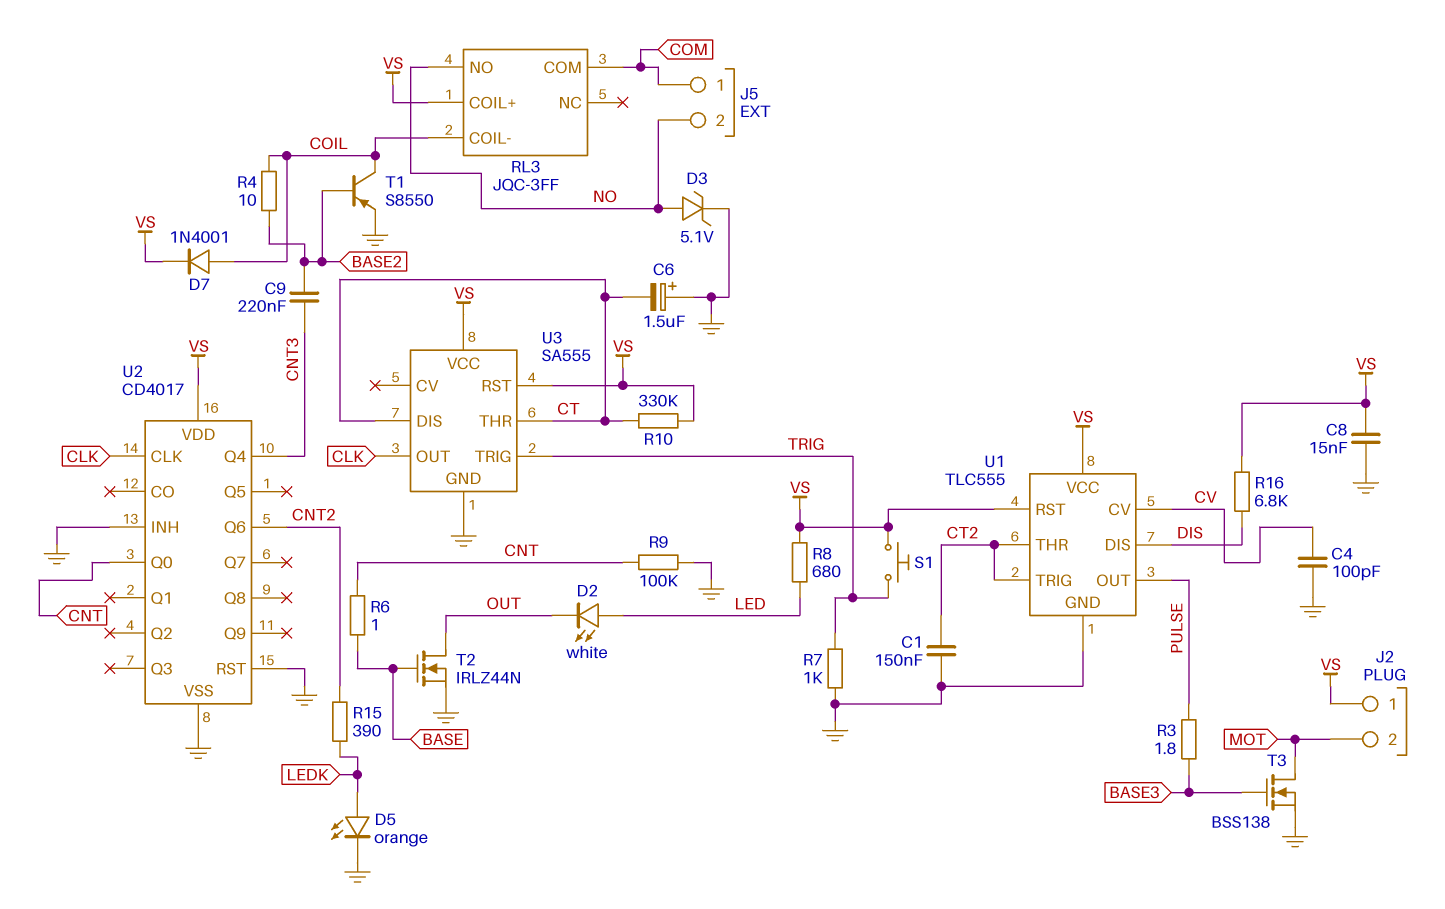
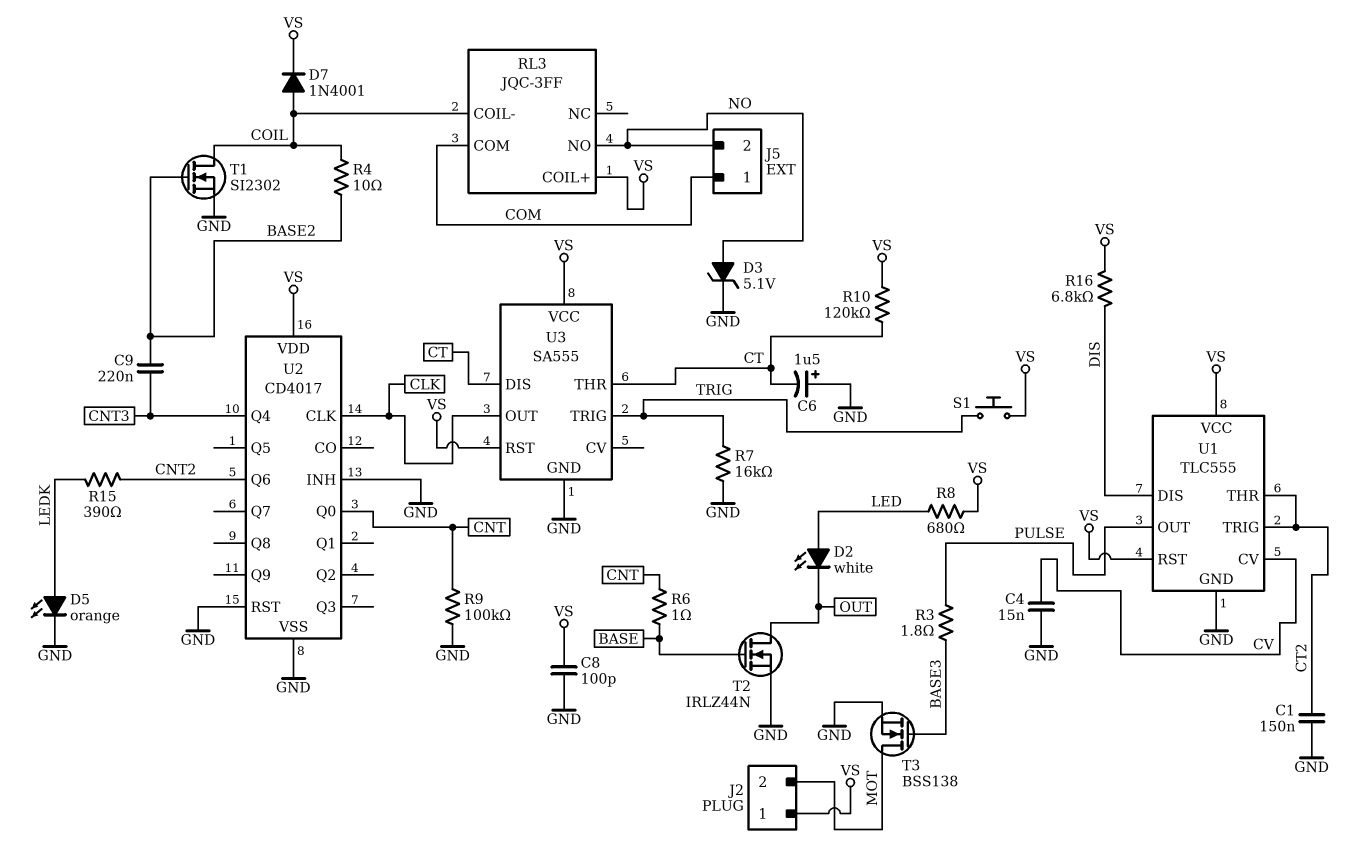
C4: 100pF (CV, GND) -> 15nF (CV, GND)
C8: 15nF (GND, VS) -> 100pF (GND, VS)
R7: 1k (GND, TRIG) -> 16k (GND, TRIG)
R10: 330k (CT, VS) -> 120k (CT, VS)
T1: PNP S8550 (B BASE2, C COIL, E GND) -> NMOS SI2302 (G BASE2, D COIL, S GND)

